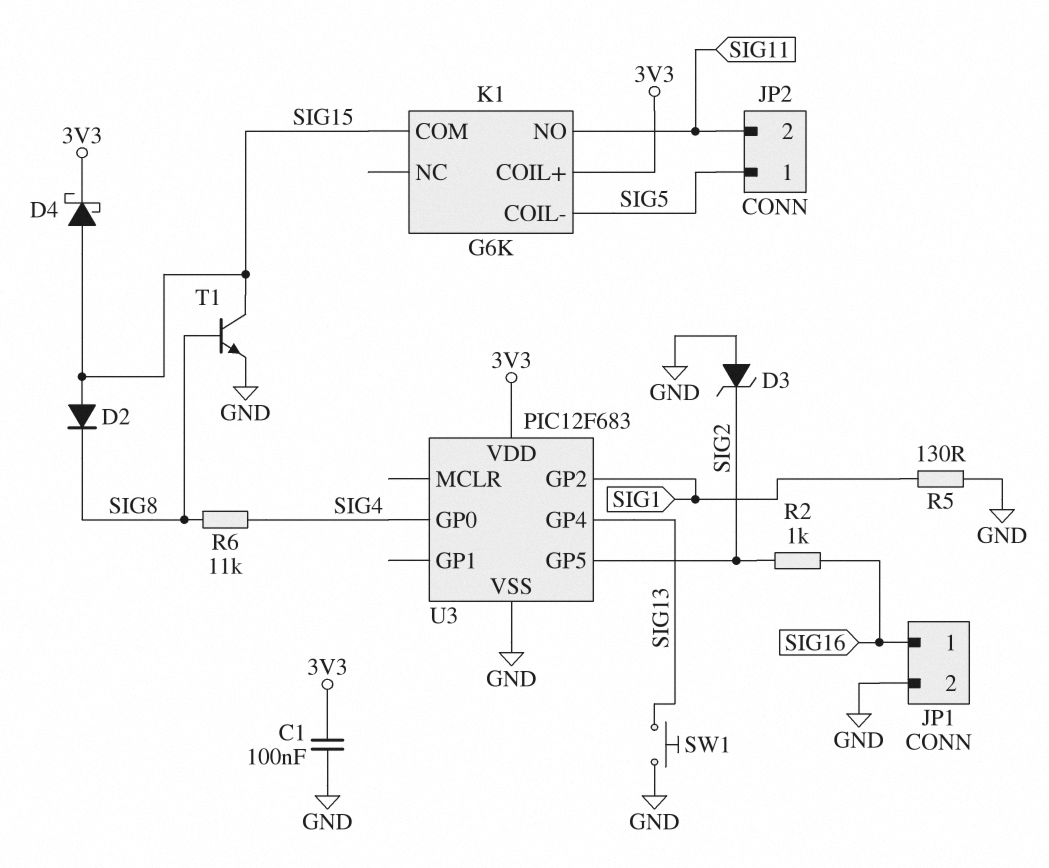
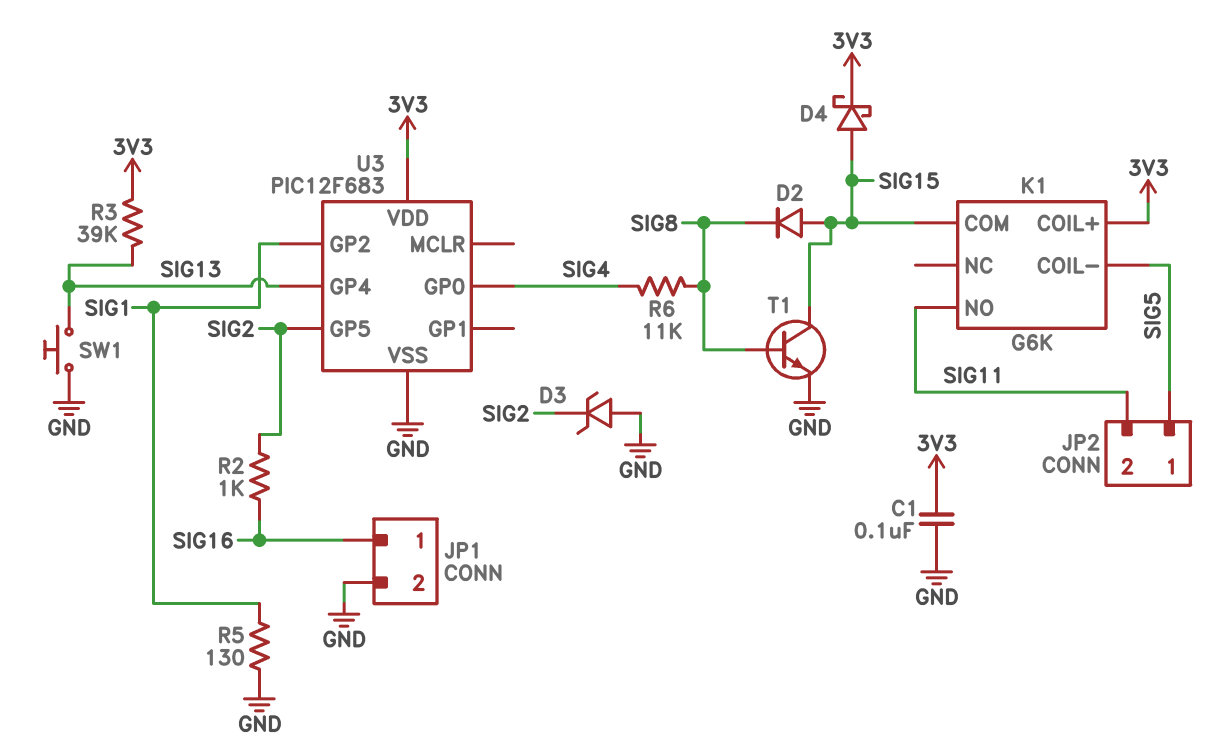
R3: none -> 39k (3V3, SIG13)

